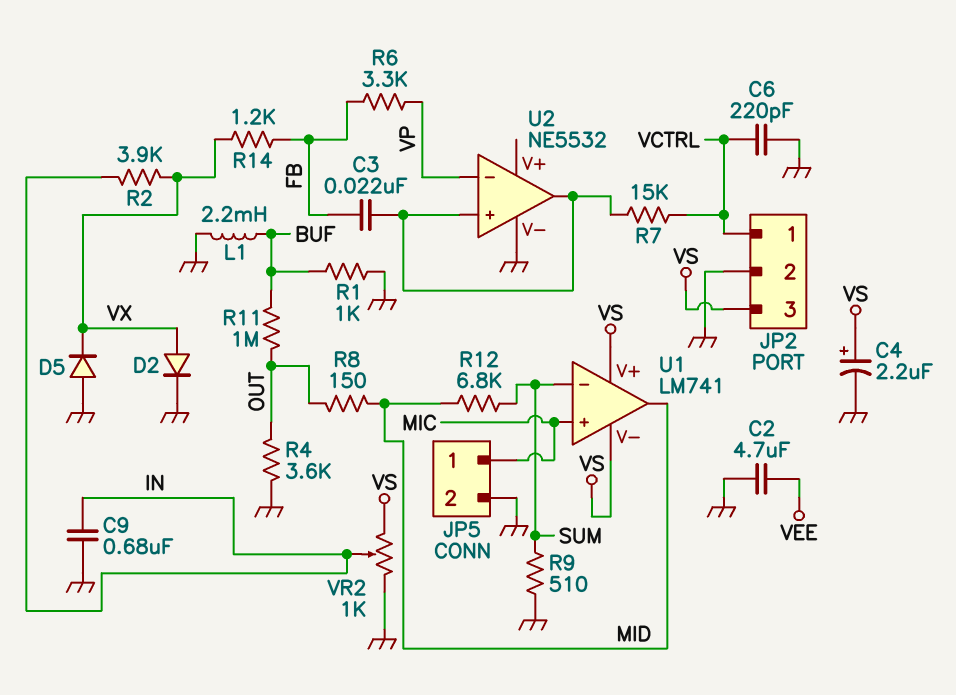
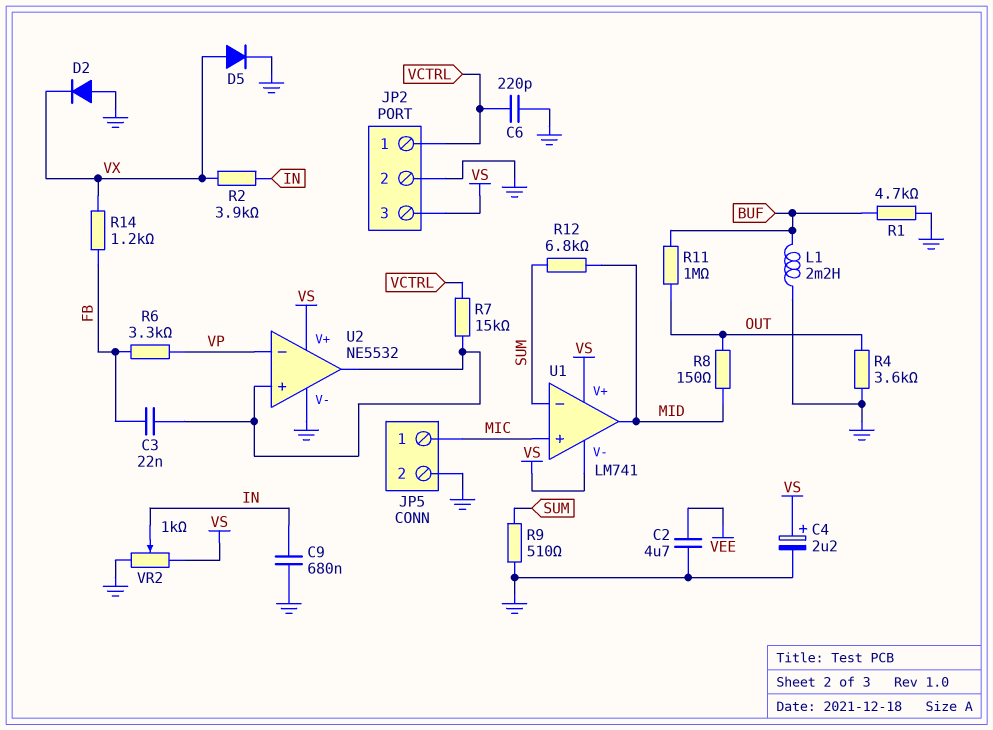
D2: diode (A VX, K GND) -> diode (A GND, K VX)
D5: diode (A GND, K VX) -> diode (A VX, K GND)
R1: 1k (BUF, GND) -> 4.7k (BUF, GND)
U2 pin V+: none -> VS

